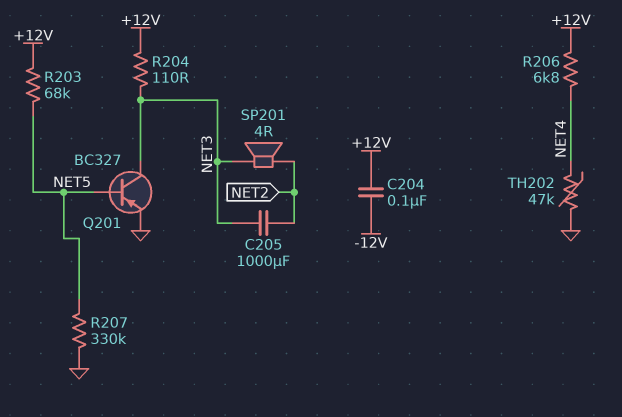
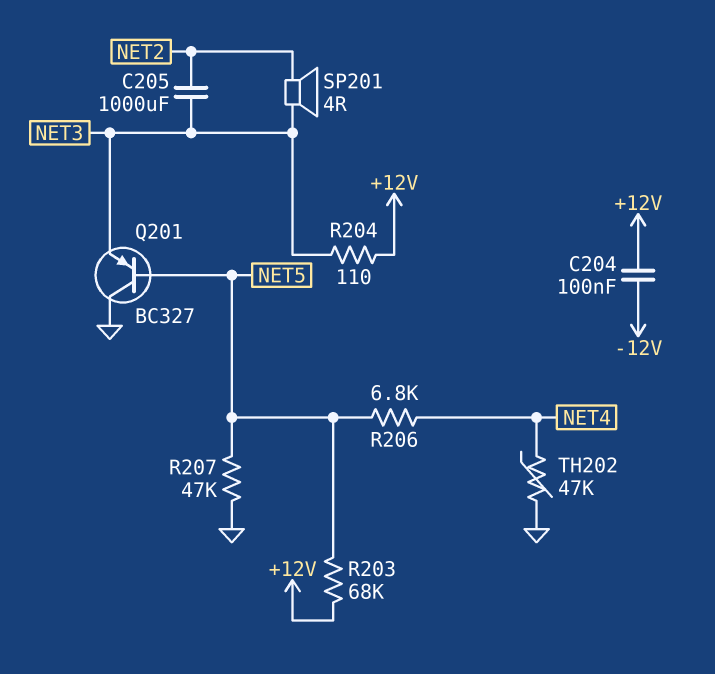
Q201: PNP BC327 (B NET5, C NET3, E GND) -> PNP BC327 (B NET5, C GND, E NET3)
R206: 6.8k (+12V, NET4) -> 6.8k (NET4, NET5)
R207: 330k (GND, NET5) -> 47k (GND, NET5)

